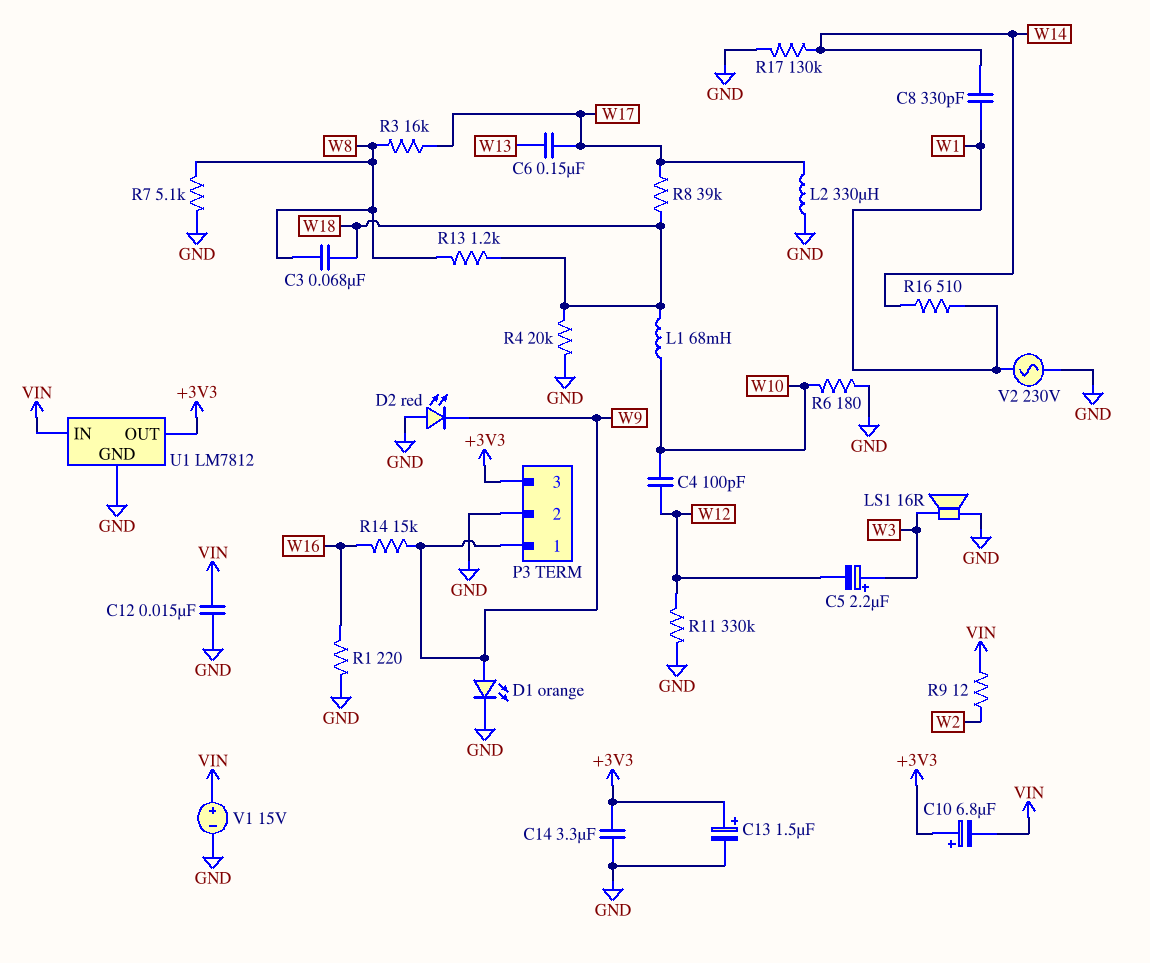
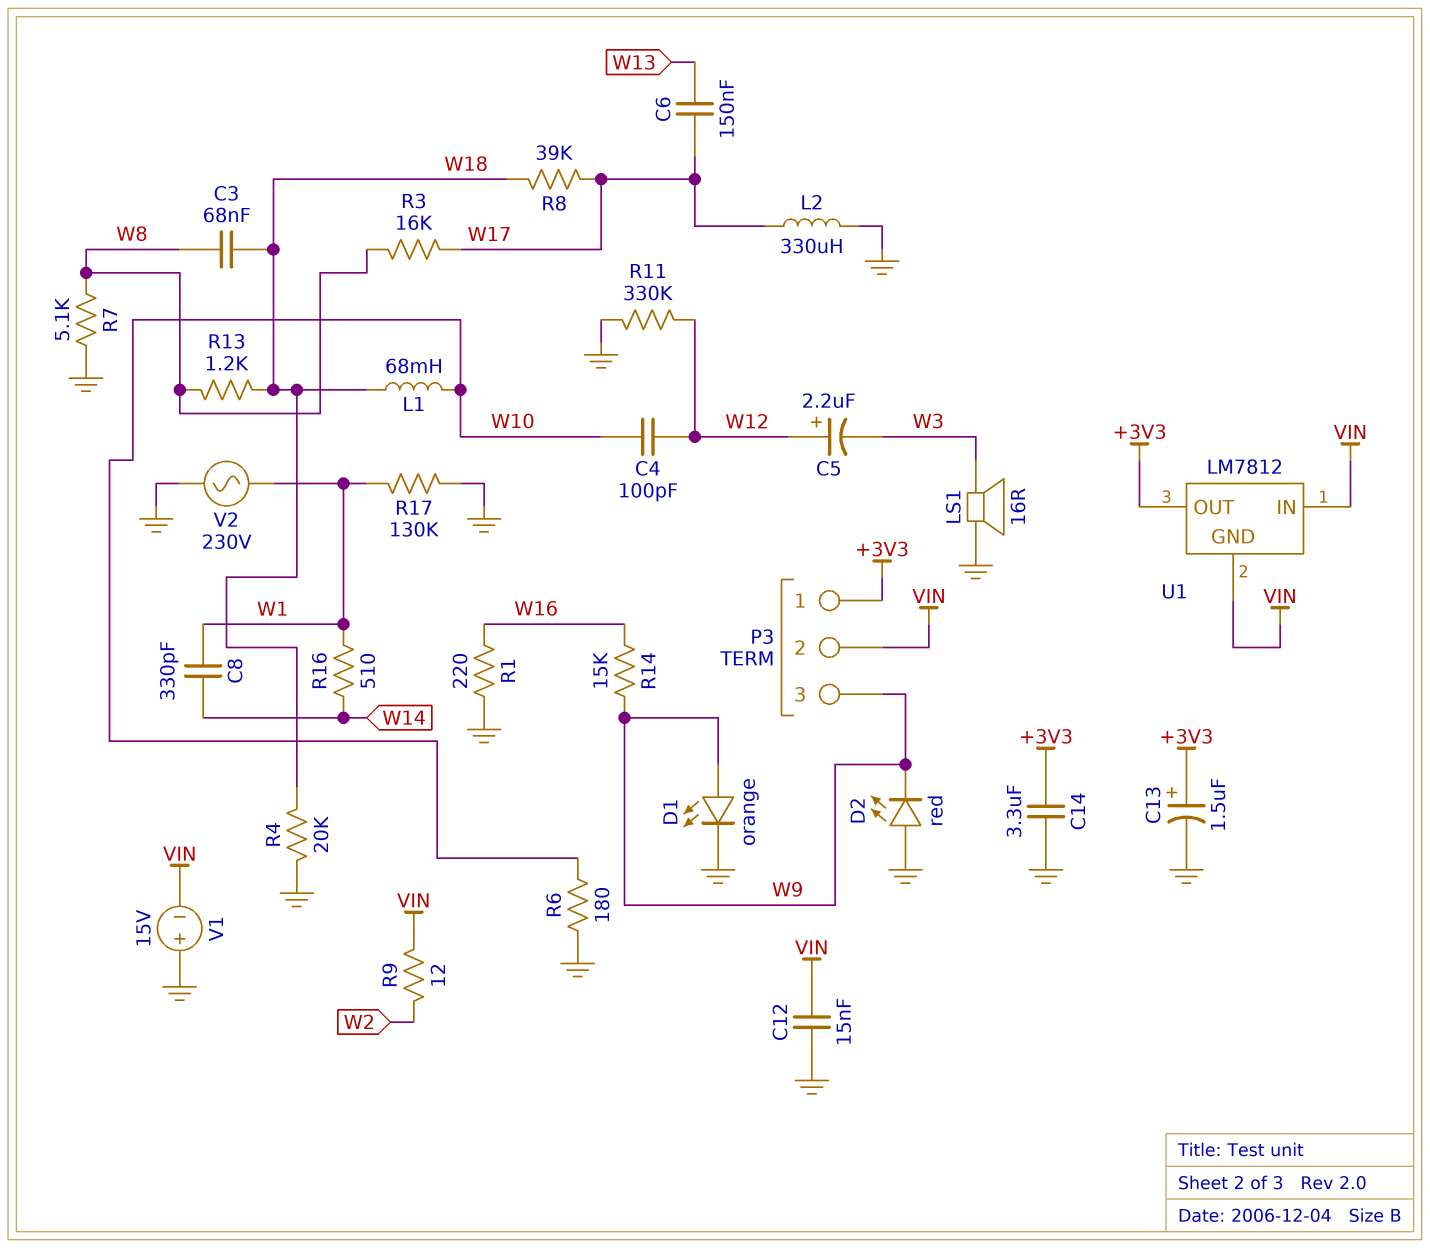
C5: 2.2uF (plus W3, minus W12) -> 2.2uF (plus W12, minus W3)
C10: 6.8uF (plus +3V3, minus VIN) -> none
P3 pin 1: W9 -> +3V3
P3 pin 2: GND -> VIN
P3 pin 3: +3V3 -> W9
R17: 130k (GND, W14) -> 130k (GND, W1)
U1 pin GND: GND -> VIN
V1: 15V (plus VIN, minus GND) -> 15V (plus GND, minus VIN)

